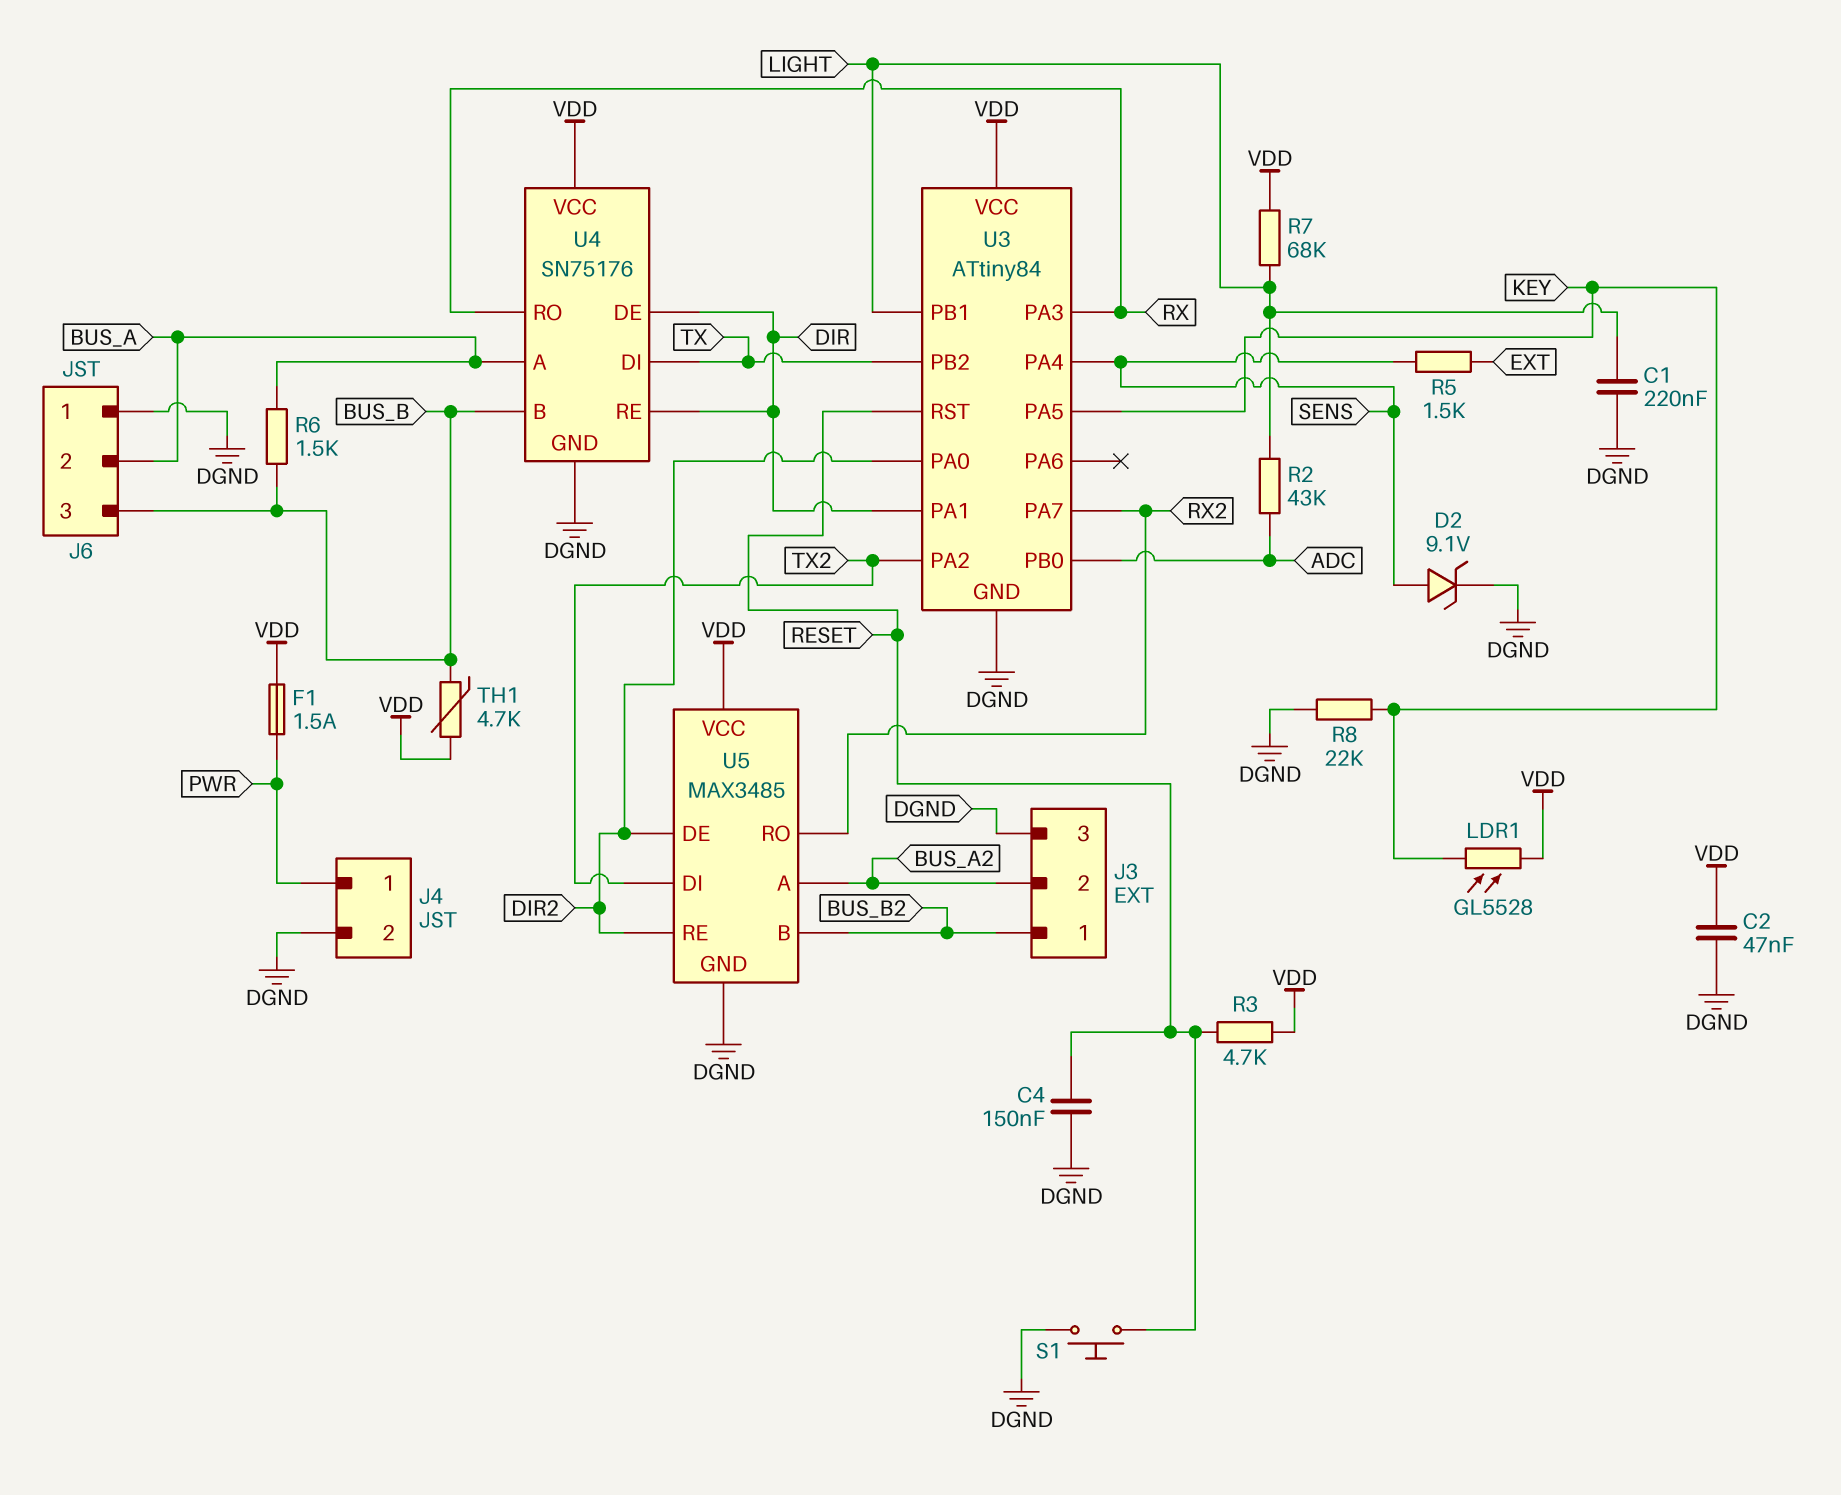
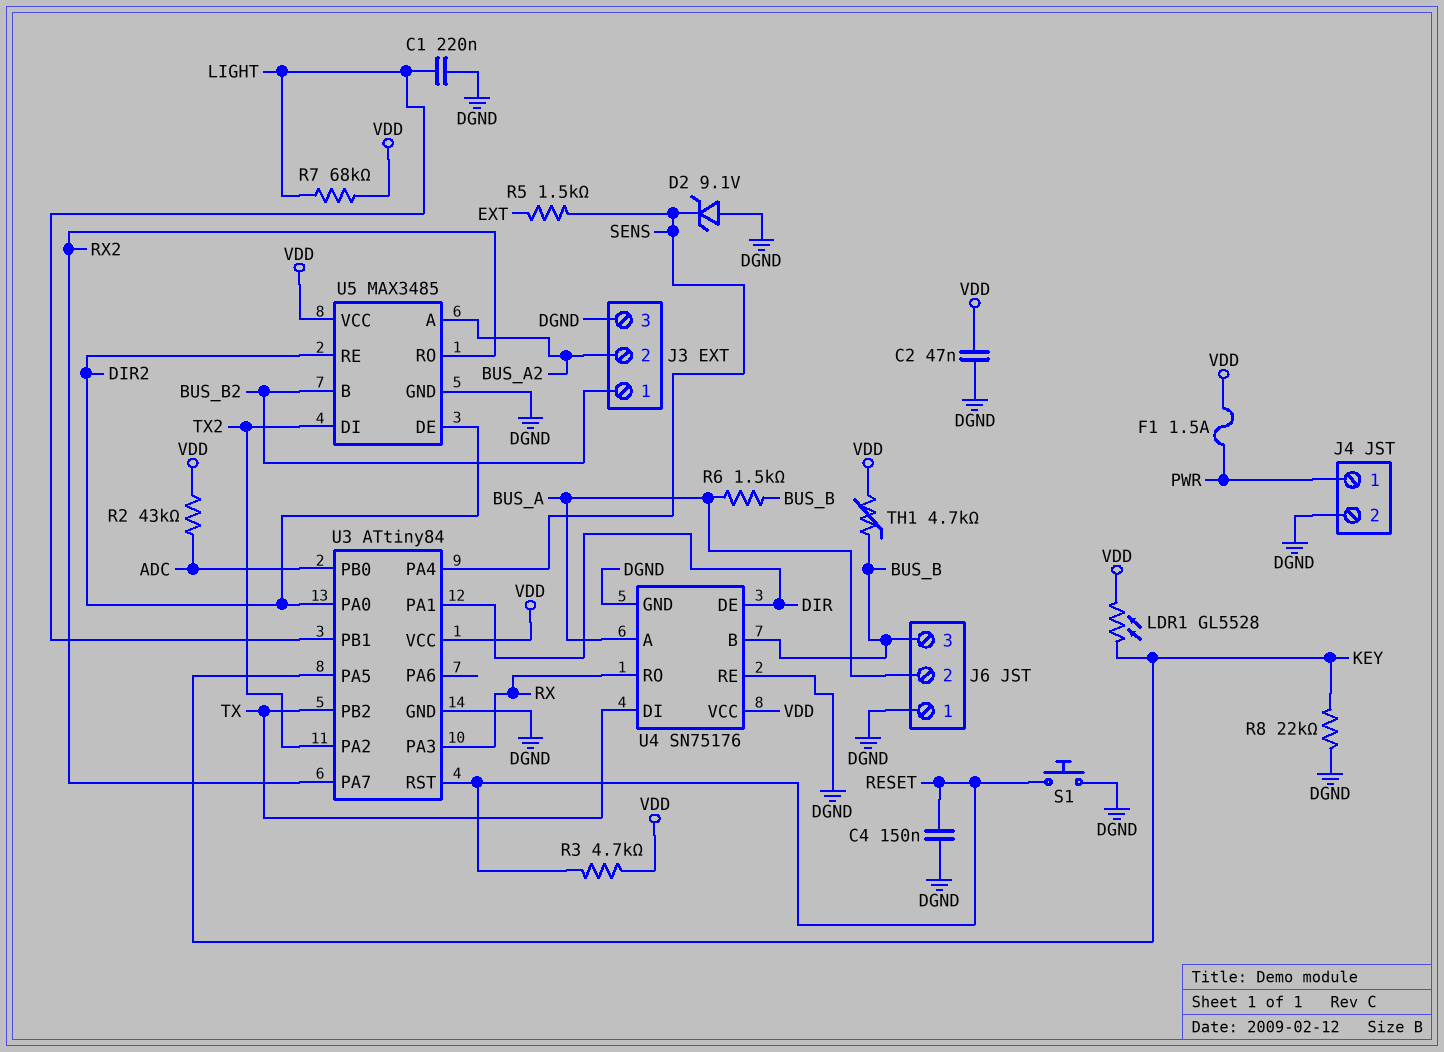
D2: zener 9.1V (A SENS, K DGND) -> zener 9.1V (A DGND, K SENS)
R2: 43k (ADC, LIGHT) -> 43k (ADC, VDD)
U4 pin RE: DIR -> DGND

